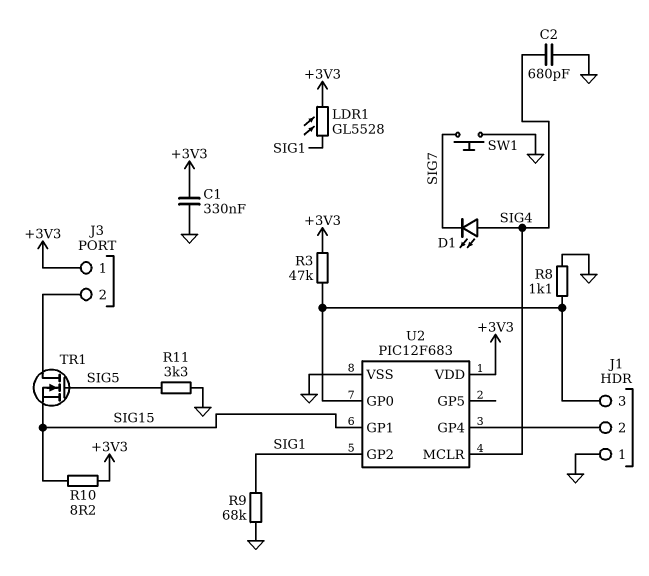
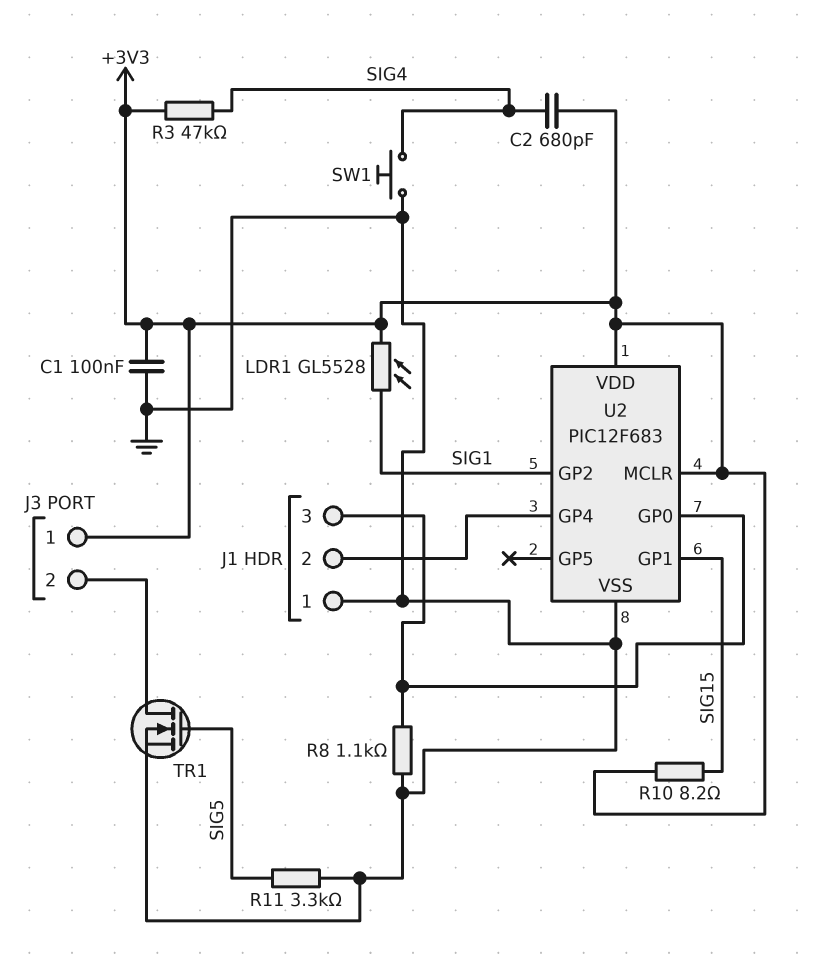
C1: 330nF (+3V3, GND) -> 100nF (+3V3, GND)
C2: 680pF (GND, SIG4) -> 680pF (+3V3, SIG4)
D1: LED (A SIG4, K SIG7) -> none
R3: 47k (+3V3, J1/3) -> 47k (+3V3, SIG4)
R9: 68k (GND, SIG1) -> none
SW1: button (GND, SIG7) -> button (GND, SIG4)
TR1: NMOS (G SIG5, D J3/2, S SIG15) -> NMOS (G SIG5, D J3/2, S GND)
U2 pin MCLR: SIG4 -> +3V3

